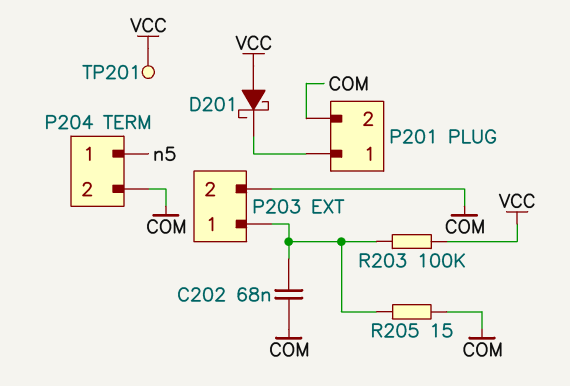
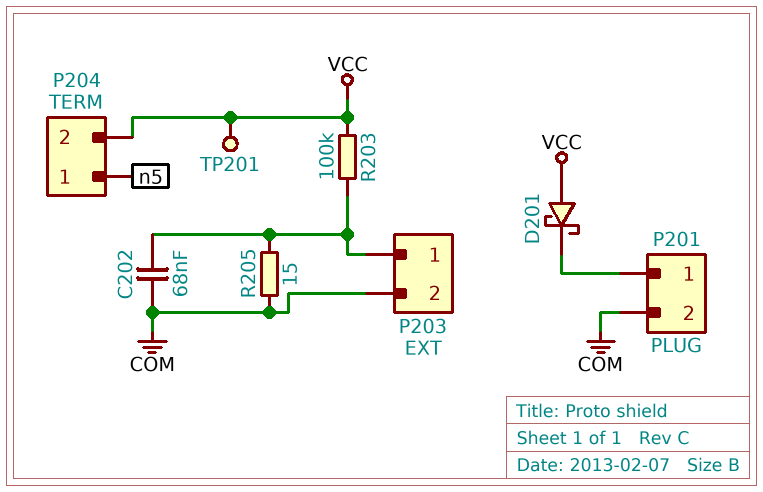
P204 pin 2: COM -> VCC

